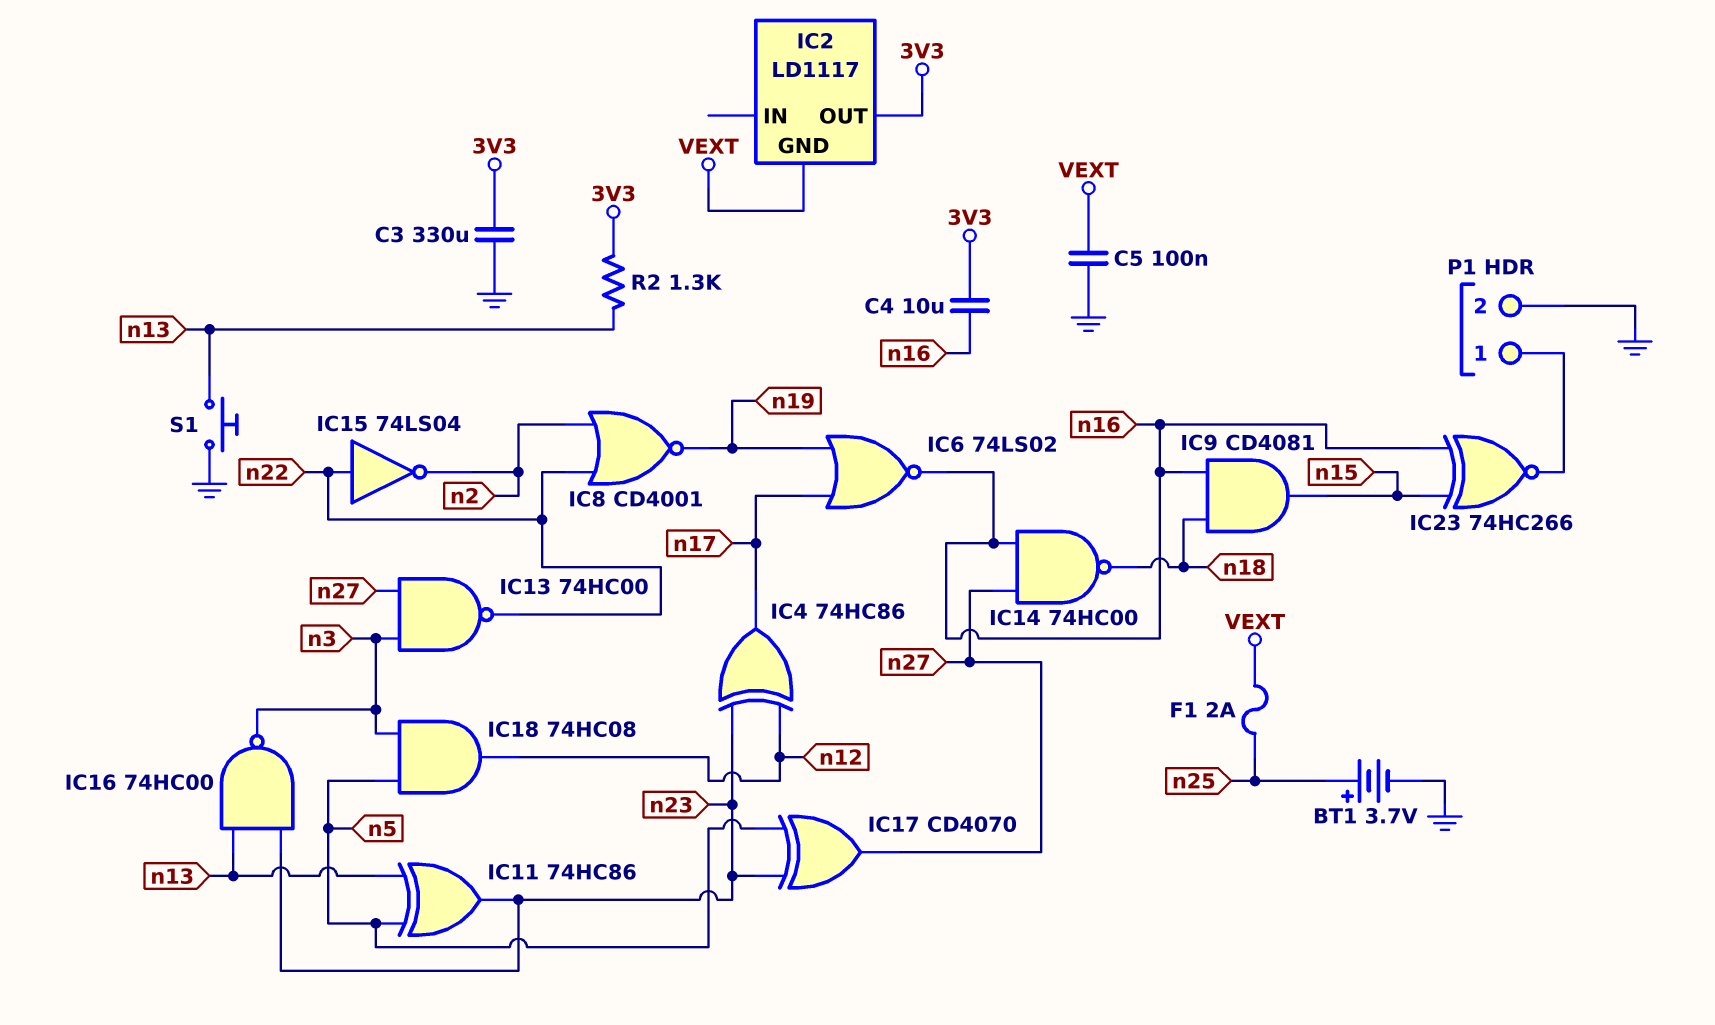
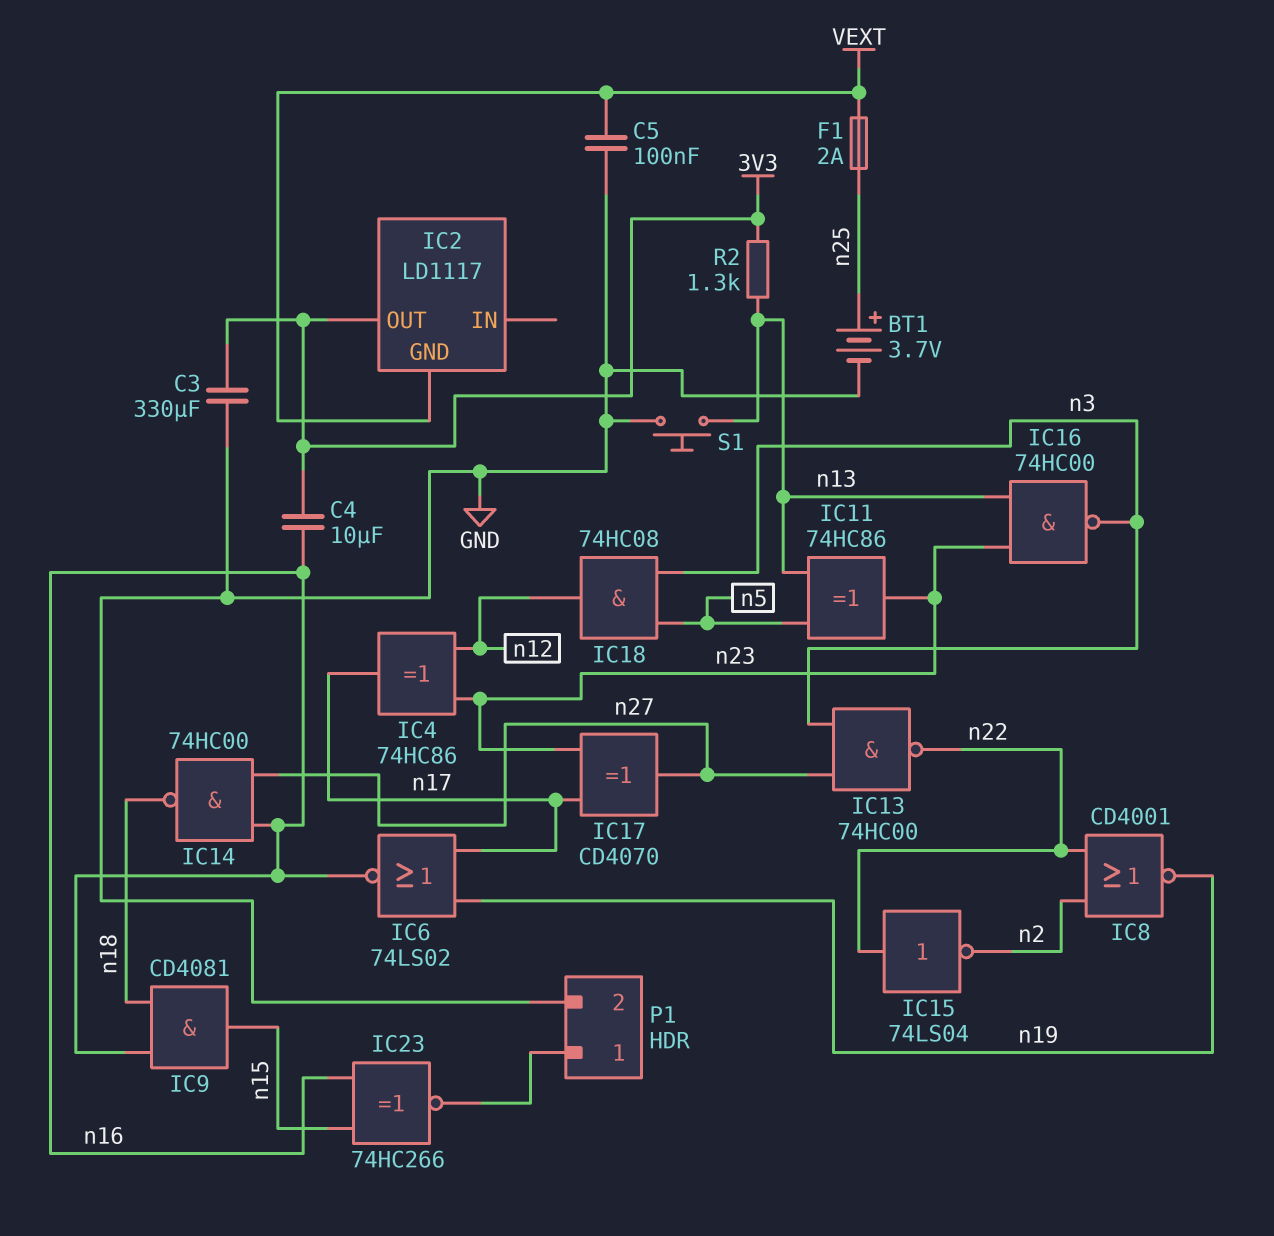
IC17: XOR CD4070 (in n5, in n23, out n27) -> XOR CD4070 (in n17, in n23, out n27)

